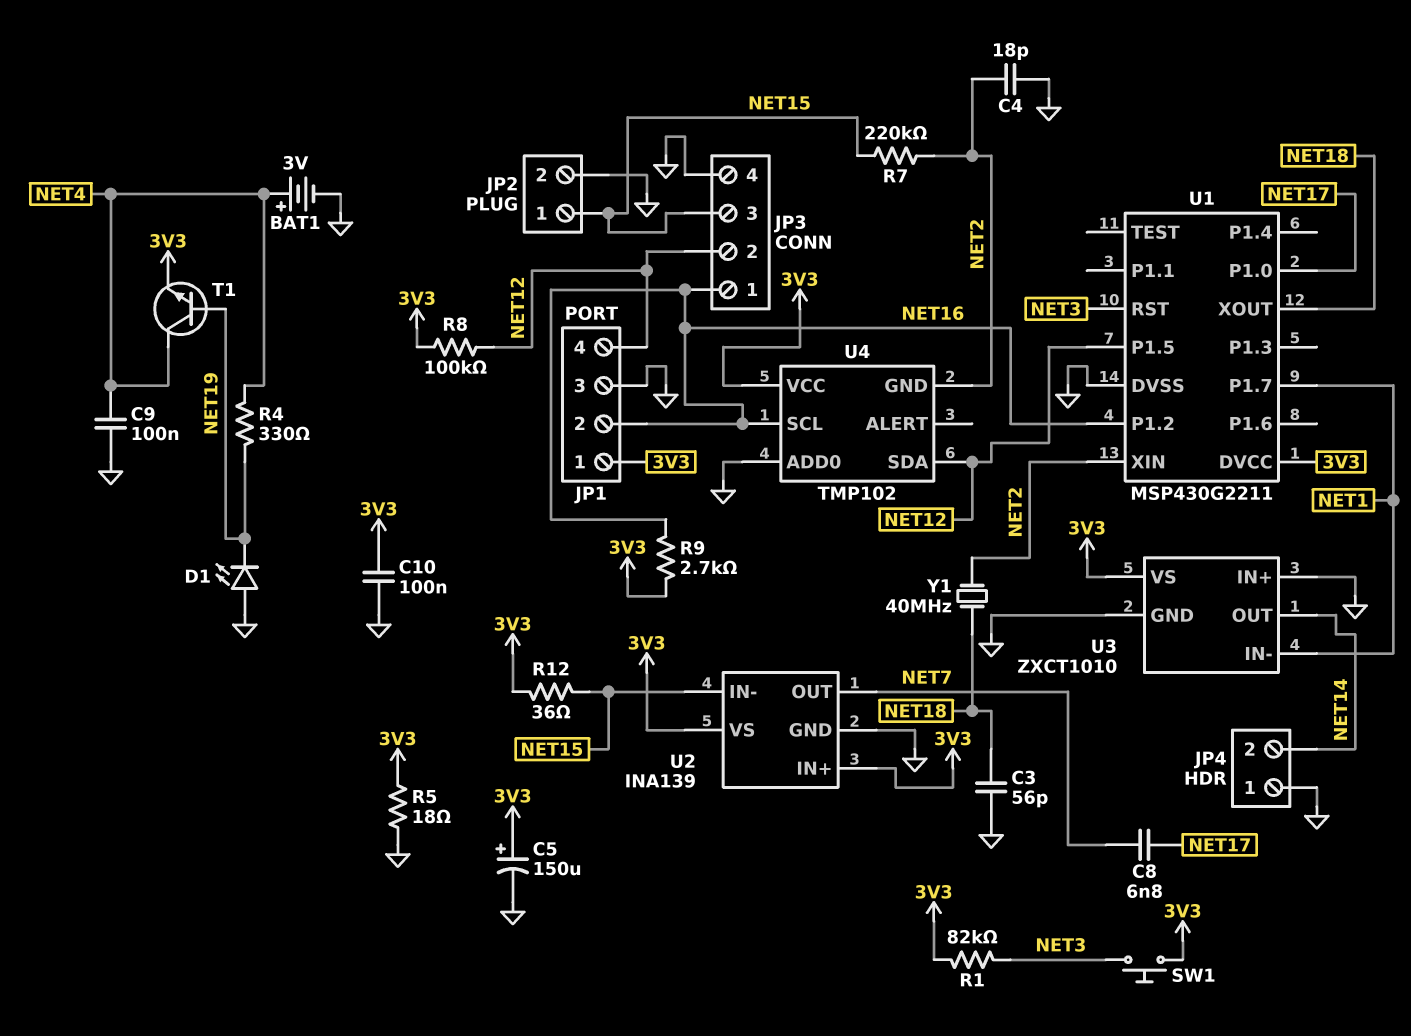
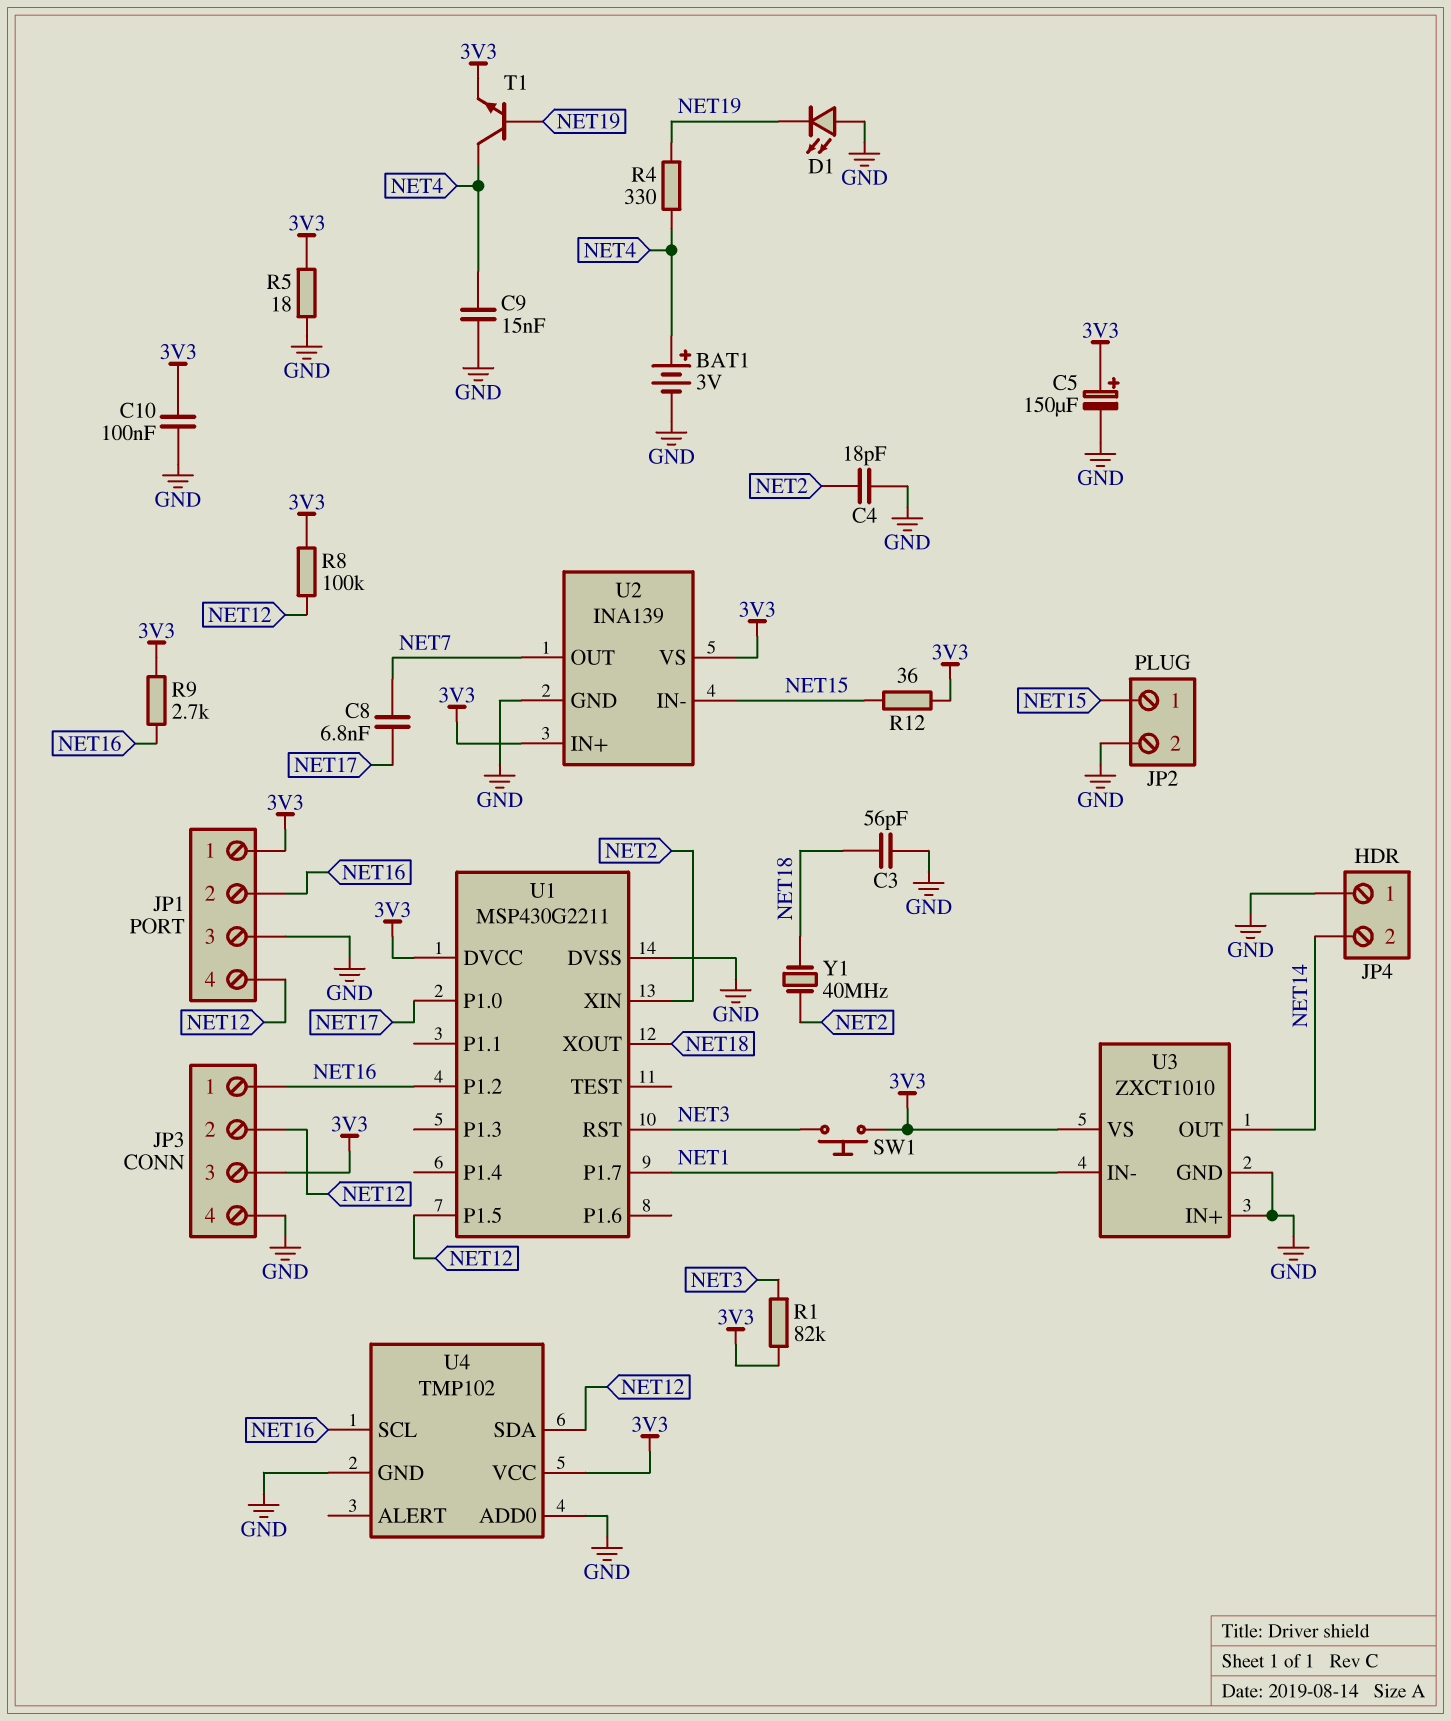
C9: 100nF (GND, NET4) -> 15nF (GND, NET4)
JP3 pin 3: NET15 -> 3V3
R7: 220k (NET2, NET15) -> none
U4 pin GND: NET2 -> GND

